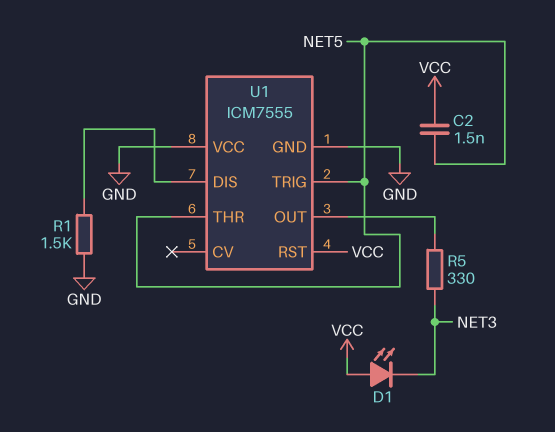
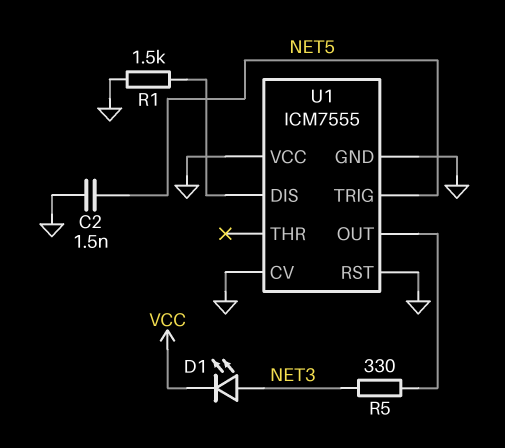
C2: 1.5nF (NET5, VCC) -> 1.5nF (GND, NET5)
D1: LED (A VCC, K NET3) -> LED (A NET3, K VCC)
U1 pin CV: none -> GND
U1 pin RST: VCC -> GND
U1 pin THR: NET5 -> none

